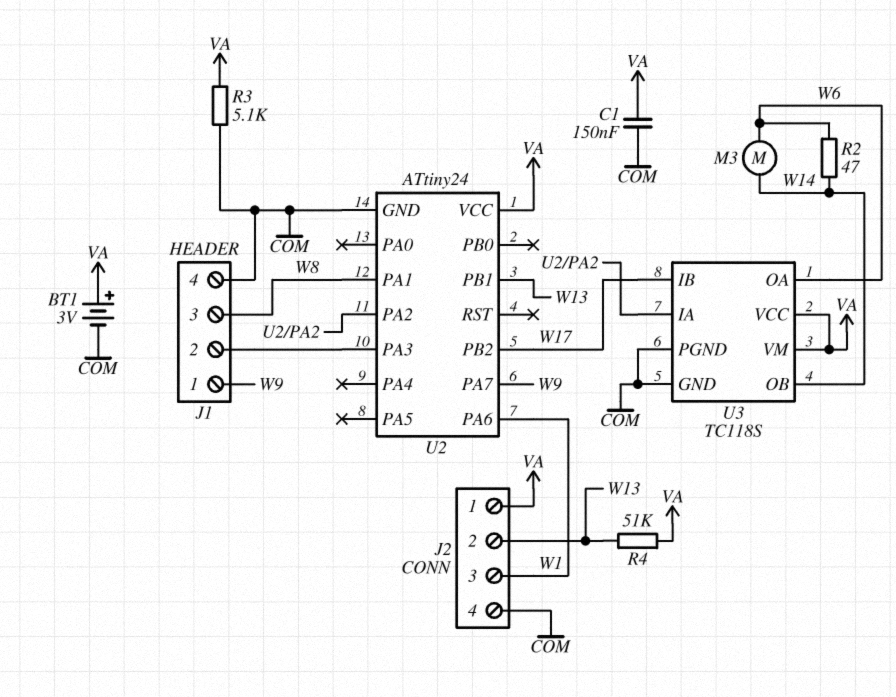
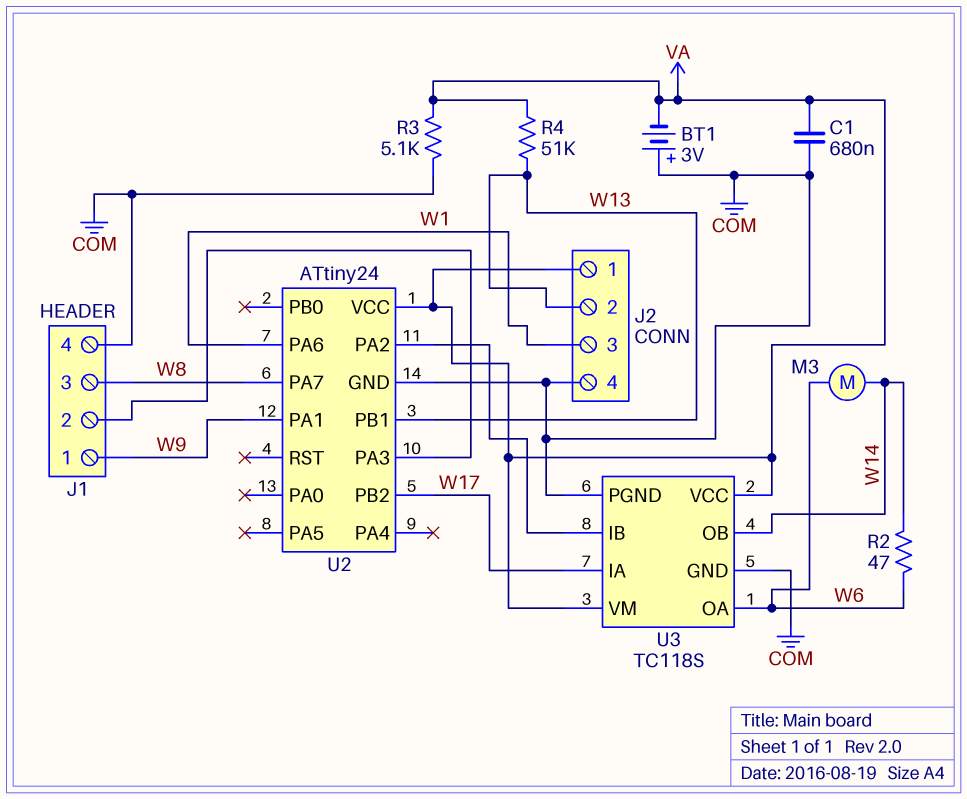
BT1: 3V (plus VA, minus COM) -> 3V (plus COM, minus VA)
C1: 150nF (COM, VA) -> 680nF (COM, VA)
U2 pin PA1: W8 -> W9
U2 pin PA7: W9 -> W8
U3 pin IA: U2/PA2 -> W17
U3 pin IB: W17 -> U2/PA2

